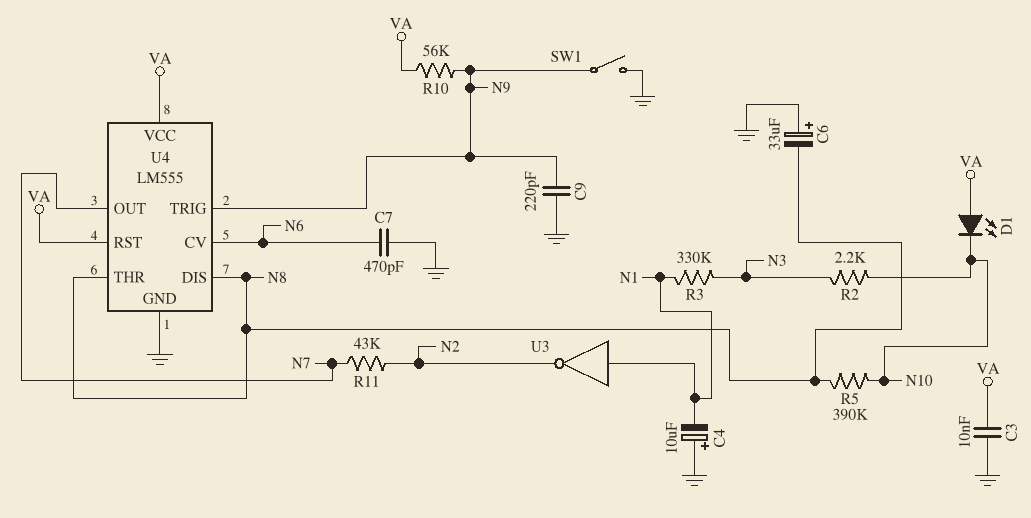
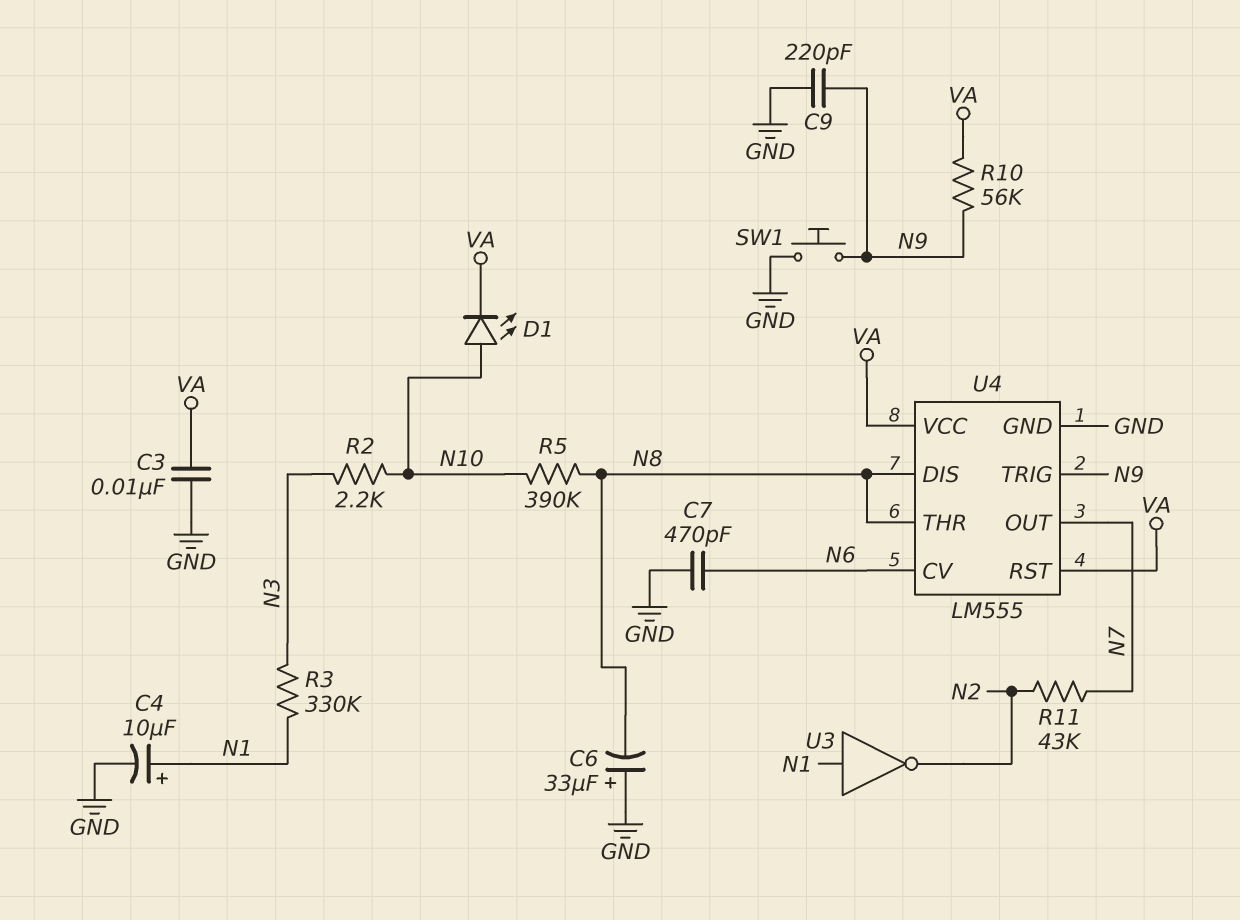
C4: 10uF (plus GND, minus N1) -> 10uF (plus N1, minus GND)
D1: LED (A VA, K N10) -> LED (A N10, K VA)
SW1: switch (GND, N9) -> button (GND, N9)

